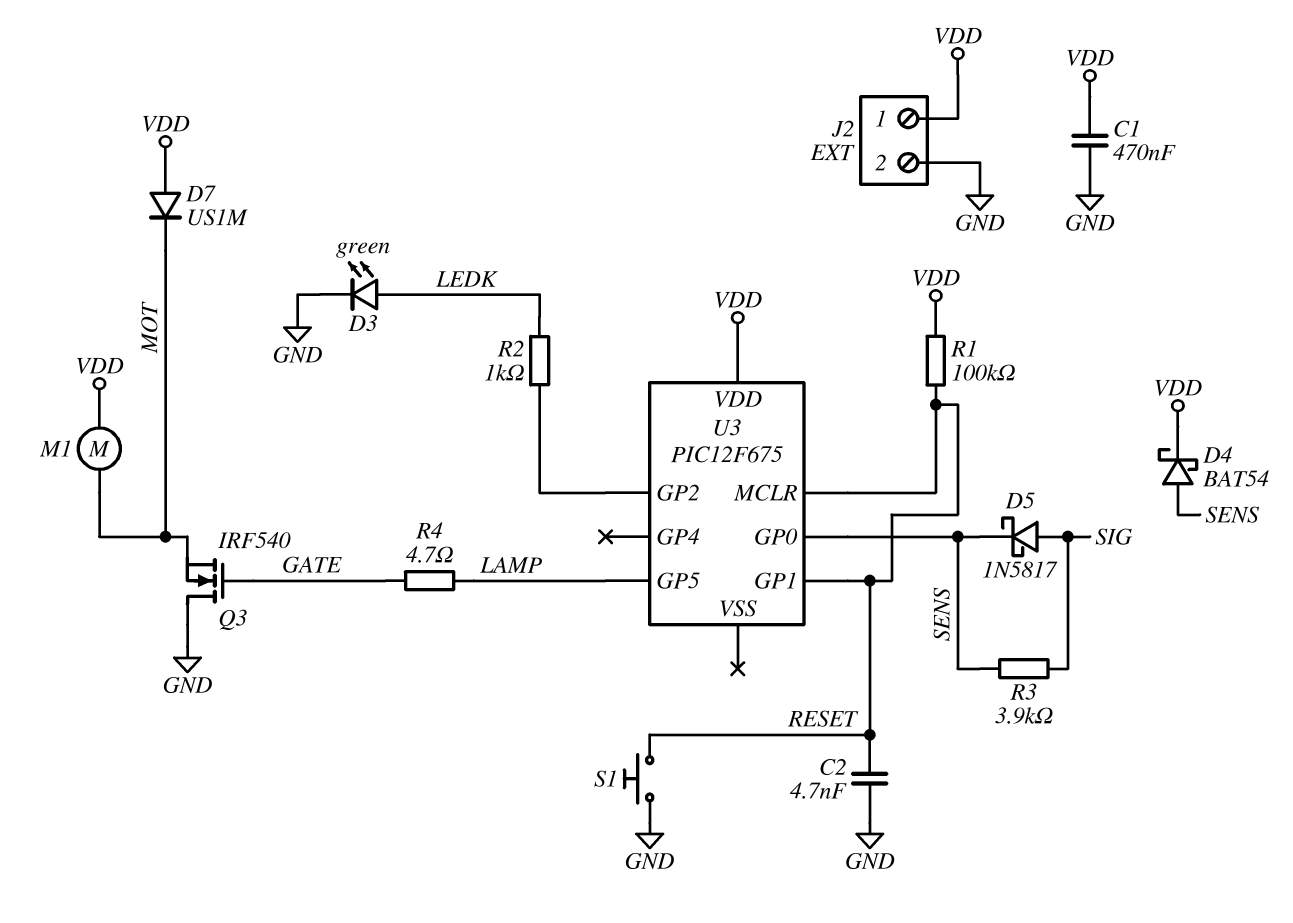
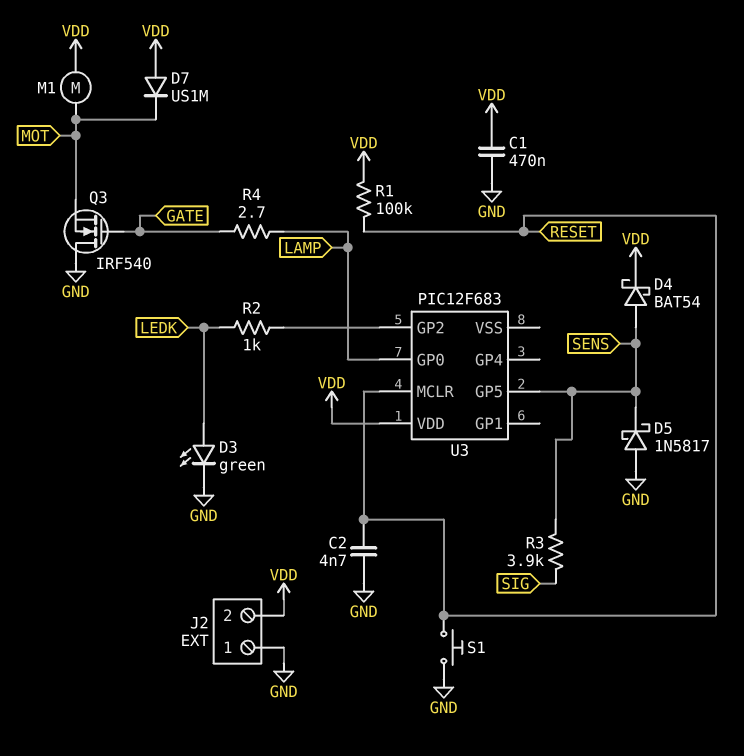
D5: schottky 1N5817 (A SIG, K SENS) -> schottky 1N5817 (A GND, K SENS)
J2 pin 1: VDD -> GND
J2 pin 2: GND -> VDD
R4: 4.7 (GATE, LAMP) -> 2.7 (GATE, LAMP)
U3: PIC12F675 -> PIC12F683
U3 pin GP0: SENS -> LAMP
U3 pin GP1: RESET -> none
U3 pin GP5: LAMP -> SENS

